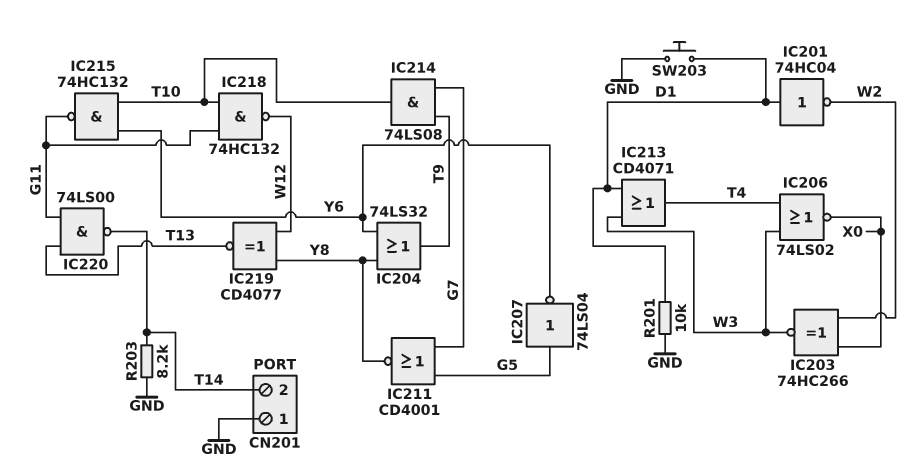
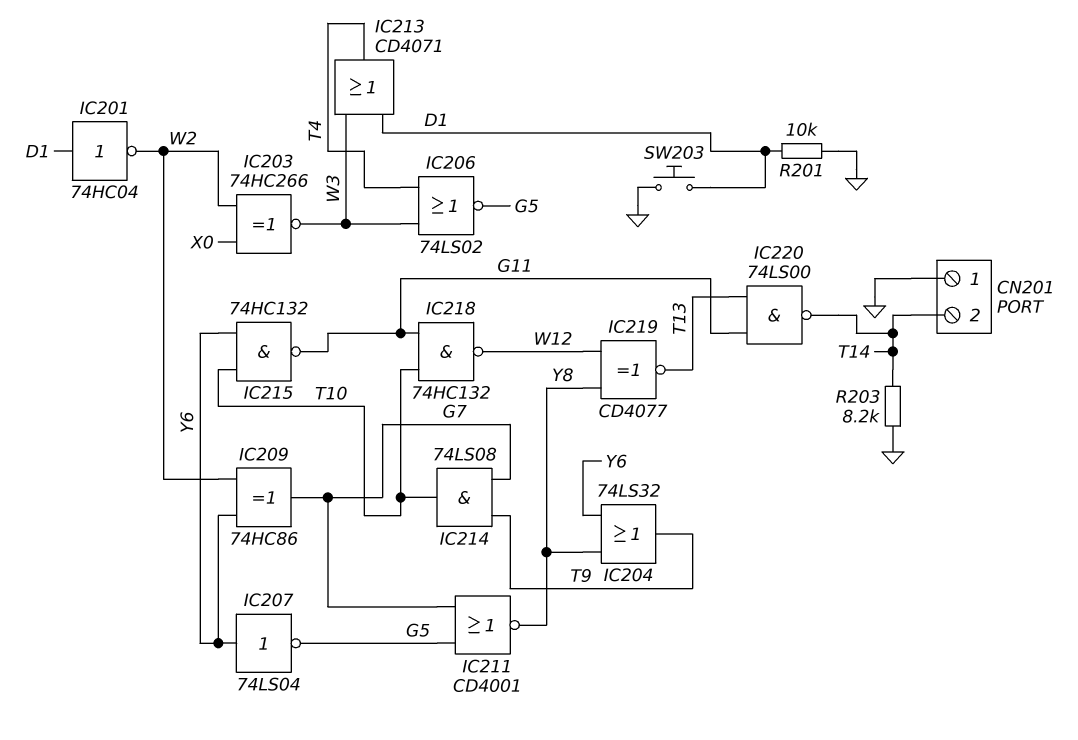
IC206: NOR 74LS02 (in T4, in W3, out X0) -> NOR 74LS02 (in T4, in W3, out G5)
IC207: NOT 74LS04 (in G5, out Y6) -> NOT 74LS04 (in Y6, out G5)
IC209: none -> XOR 74HC86 (in W2, in Y6, out G7)

